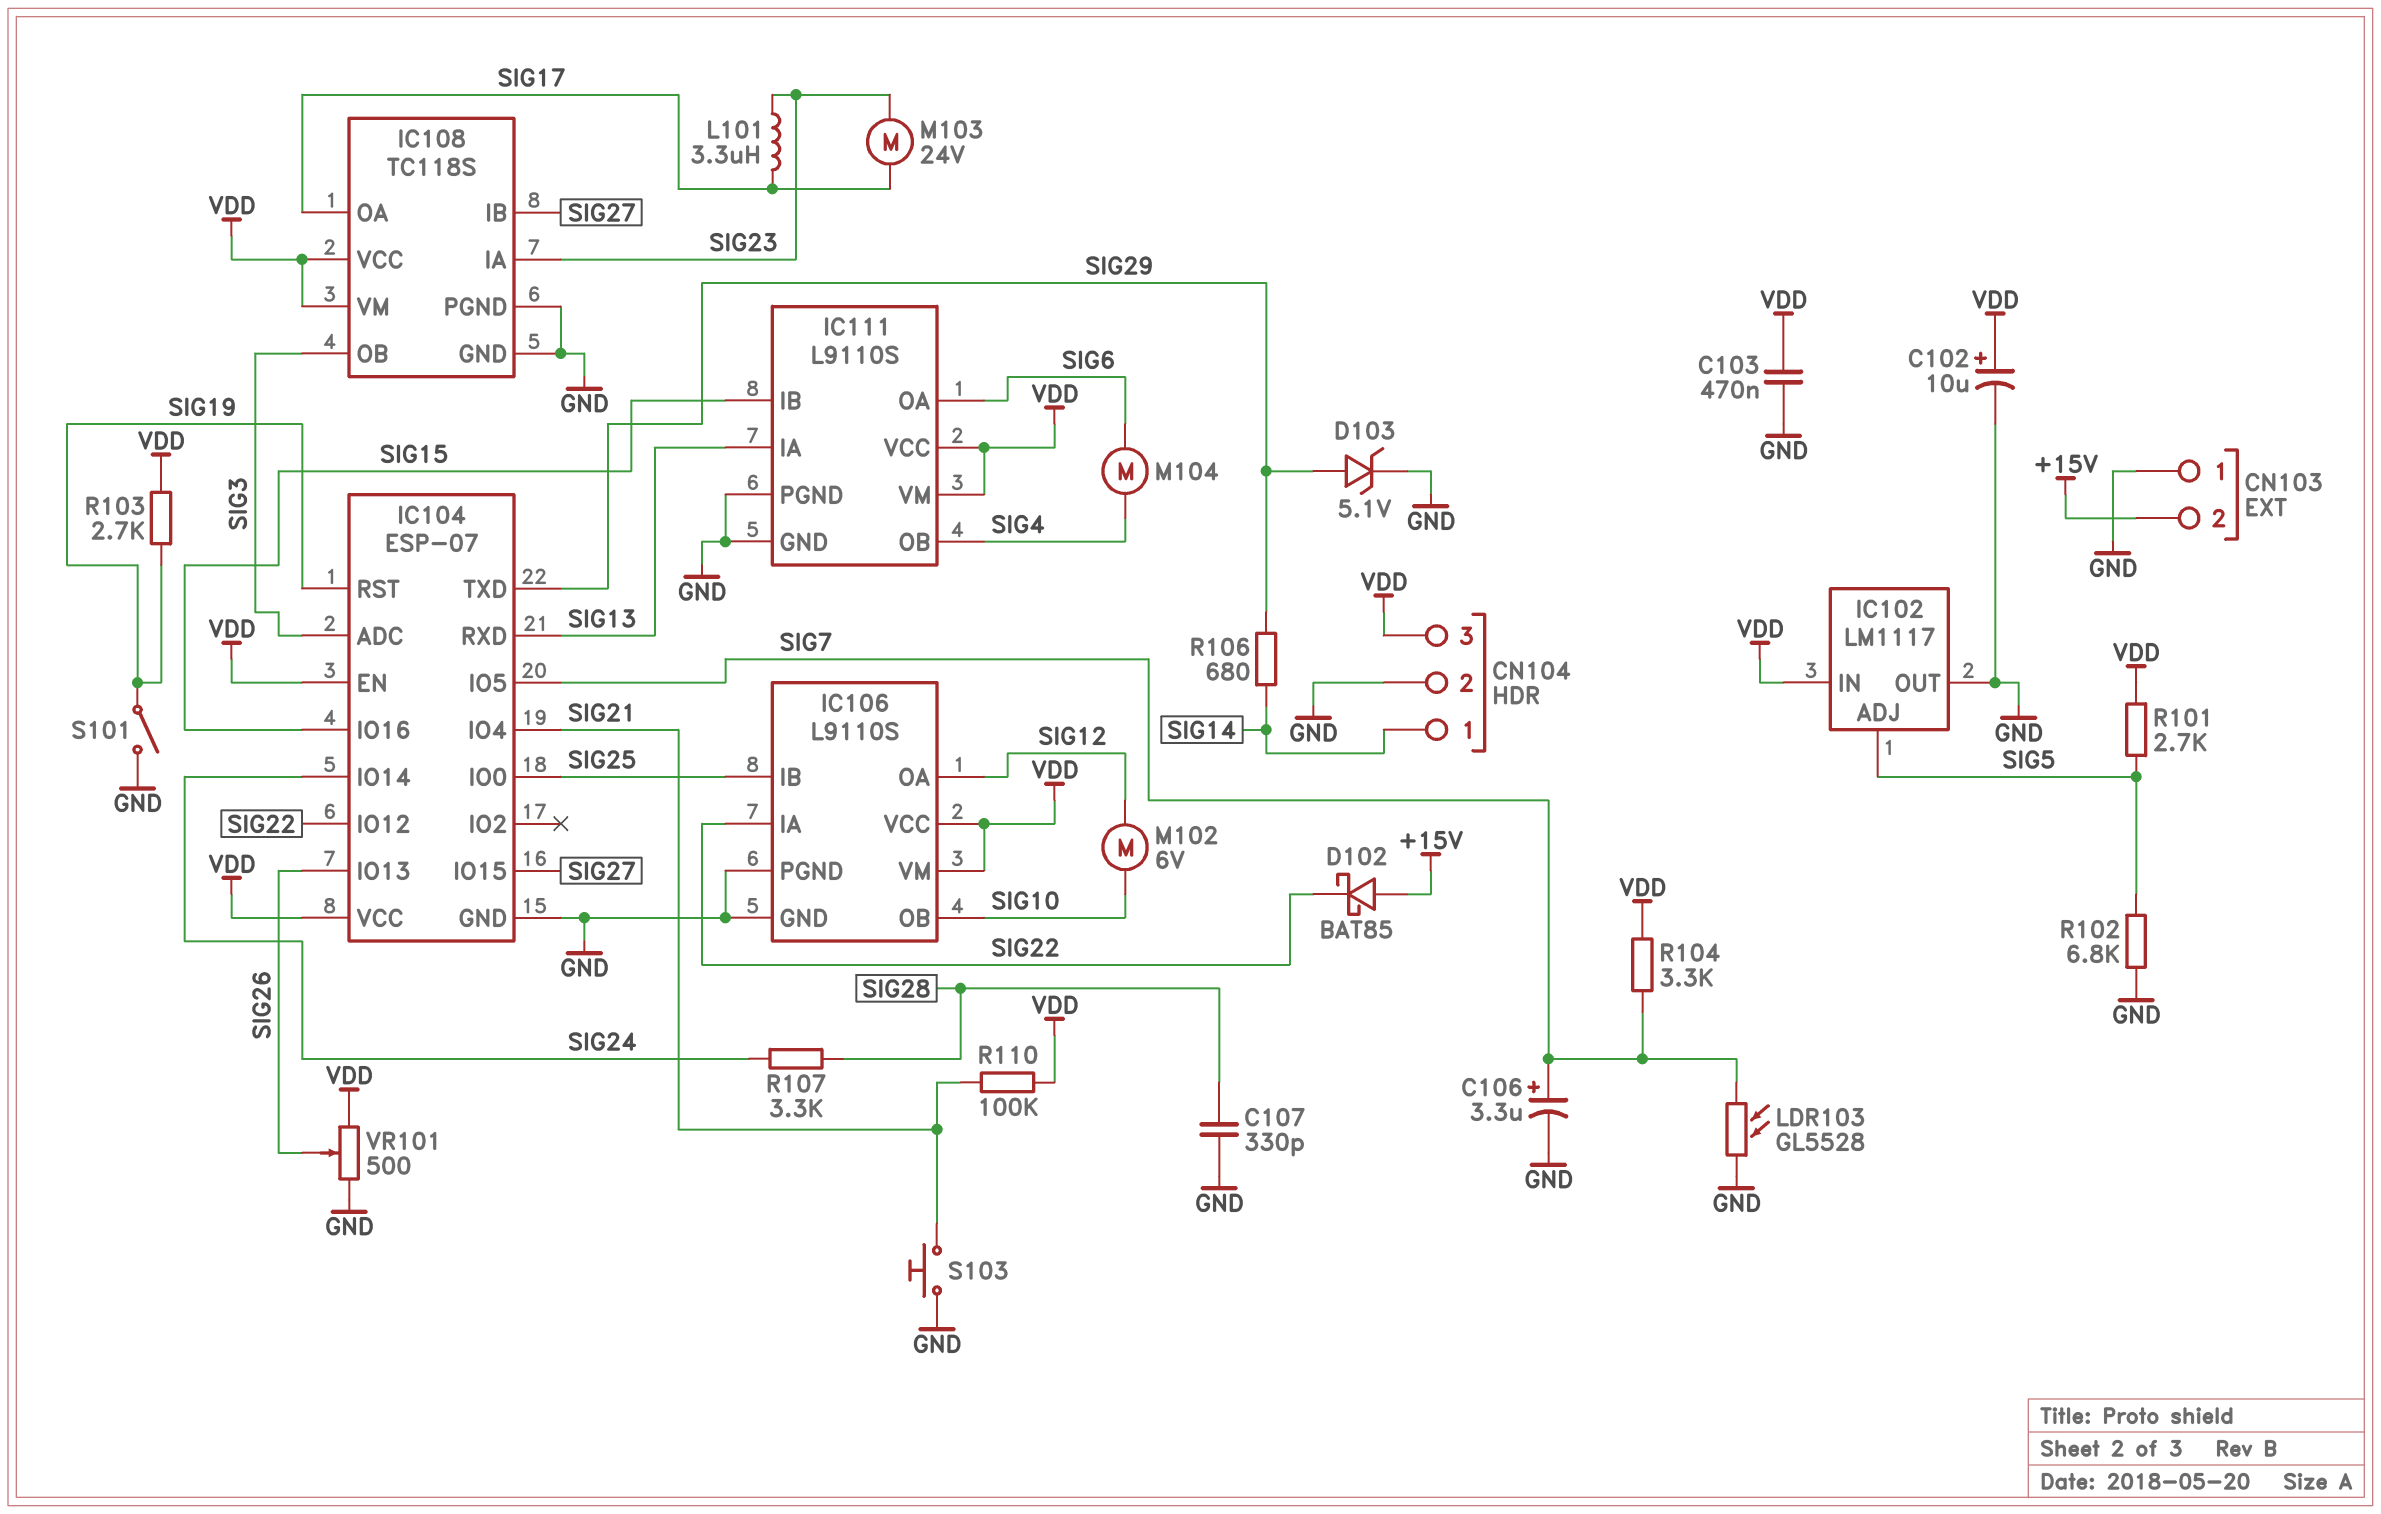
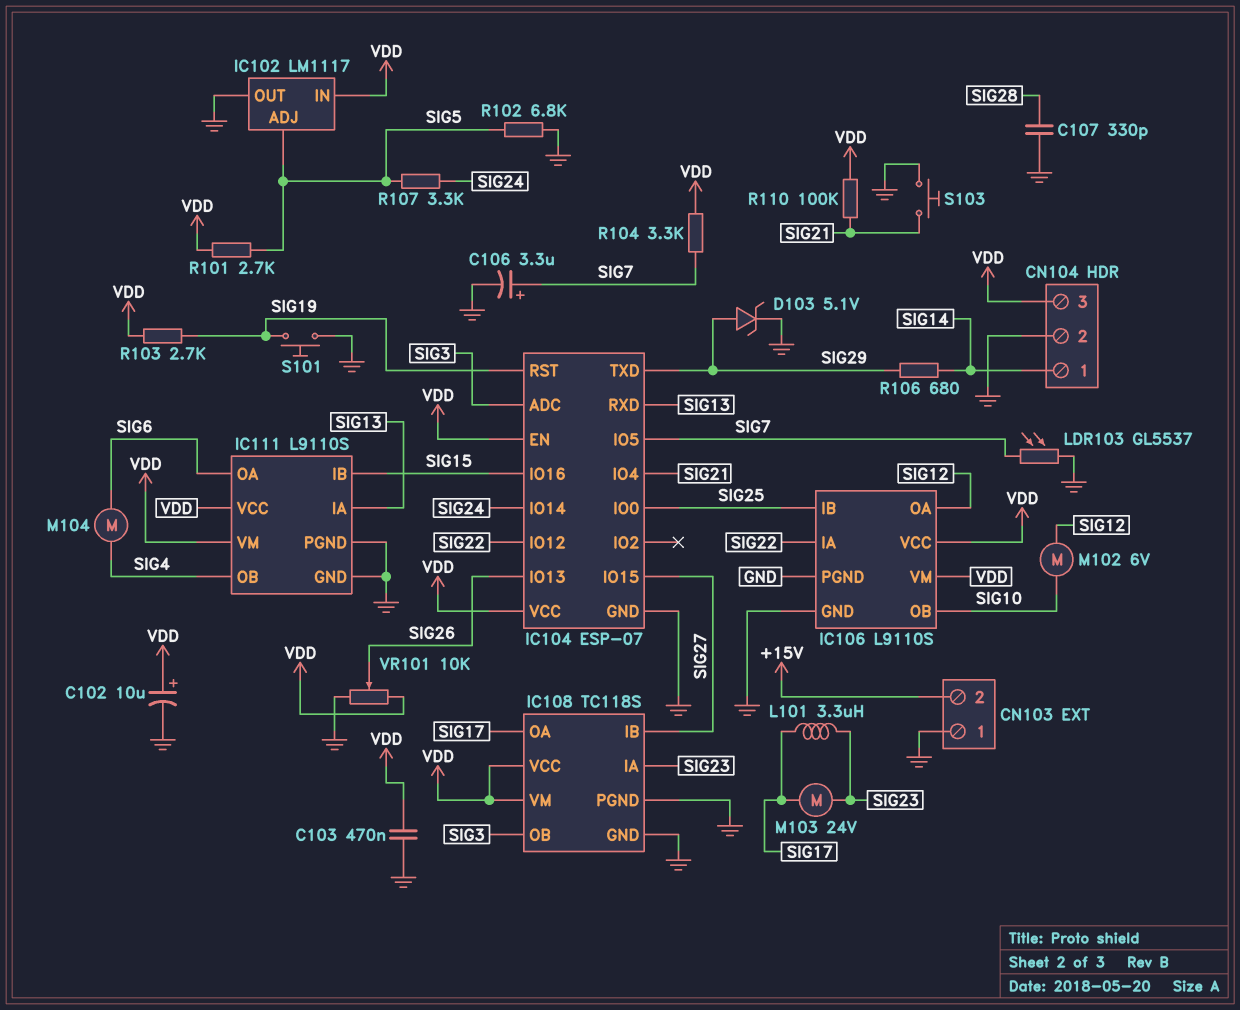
D102: schottky BAT85 (A +15V, K SIG22) -> none
LDR103: GL5528 (GND, SIG7) -> GL5537 (GND, SIG7)
R107: 3.3k (SIG24, SIG28) -> 3.3k (SIG5, SIG24)
S101: switch (GND, SIG19) -> button (GND, SIG19)
VR101: 500 (GND, VDD, wiper SIG26) -> 10k (GND, VDD, wiper SIG26)

